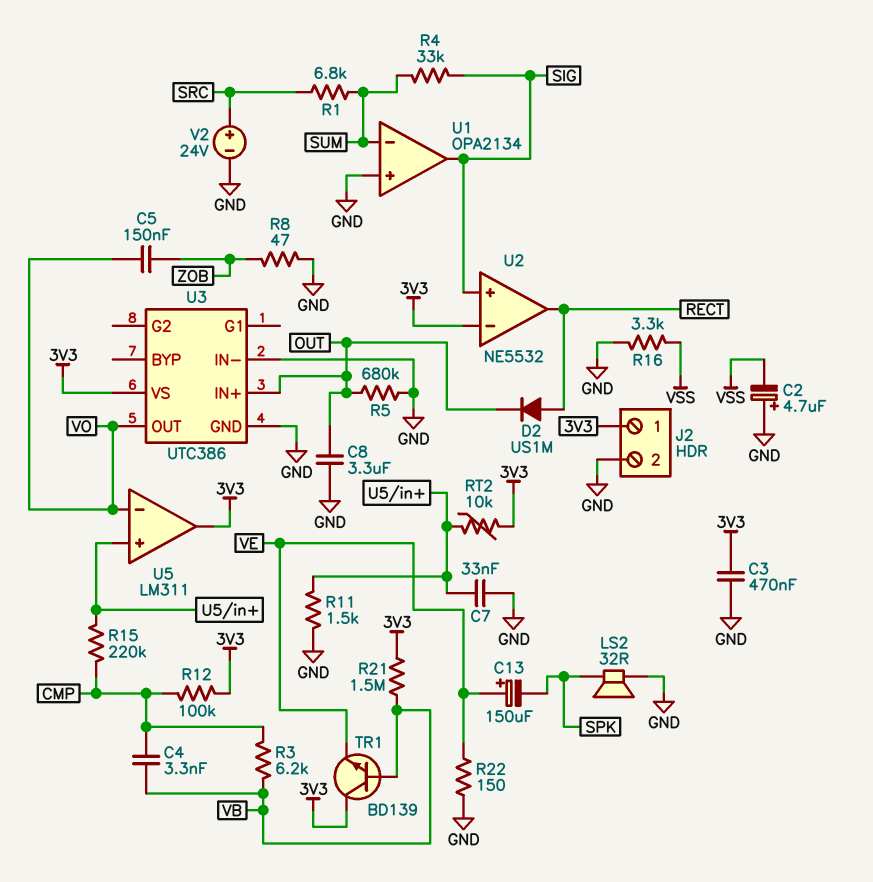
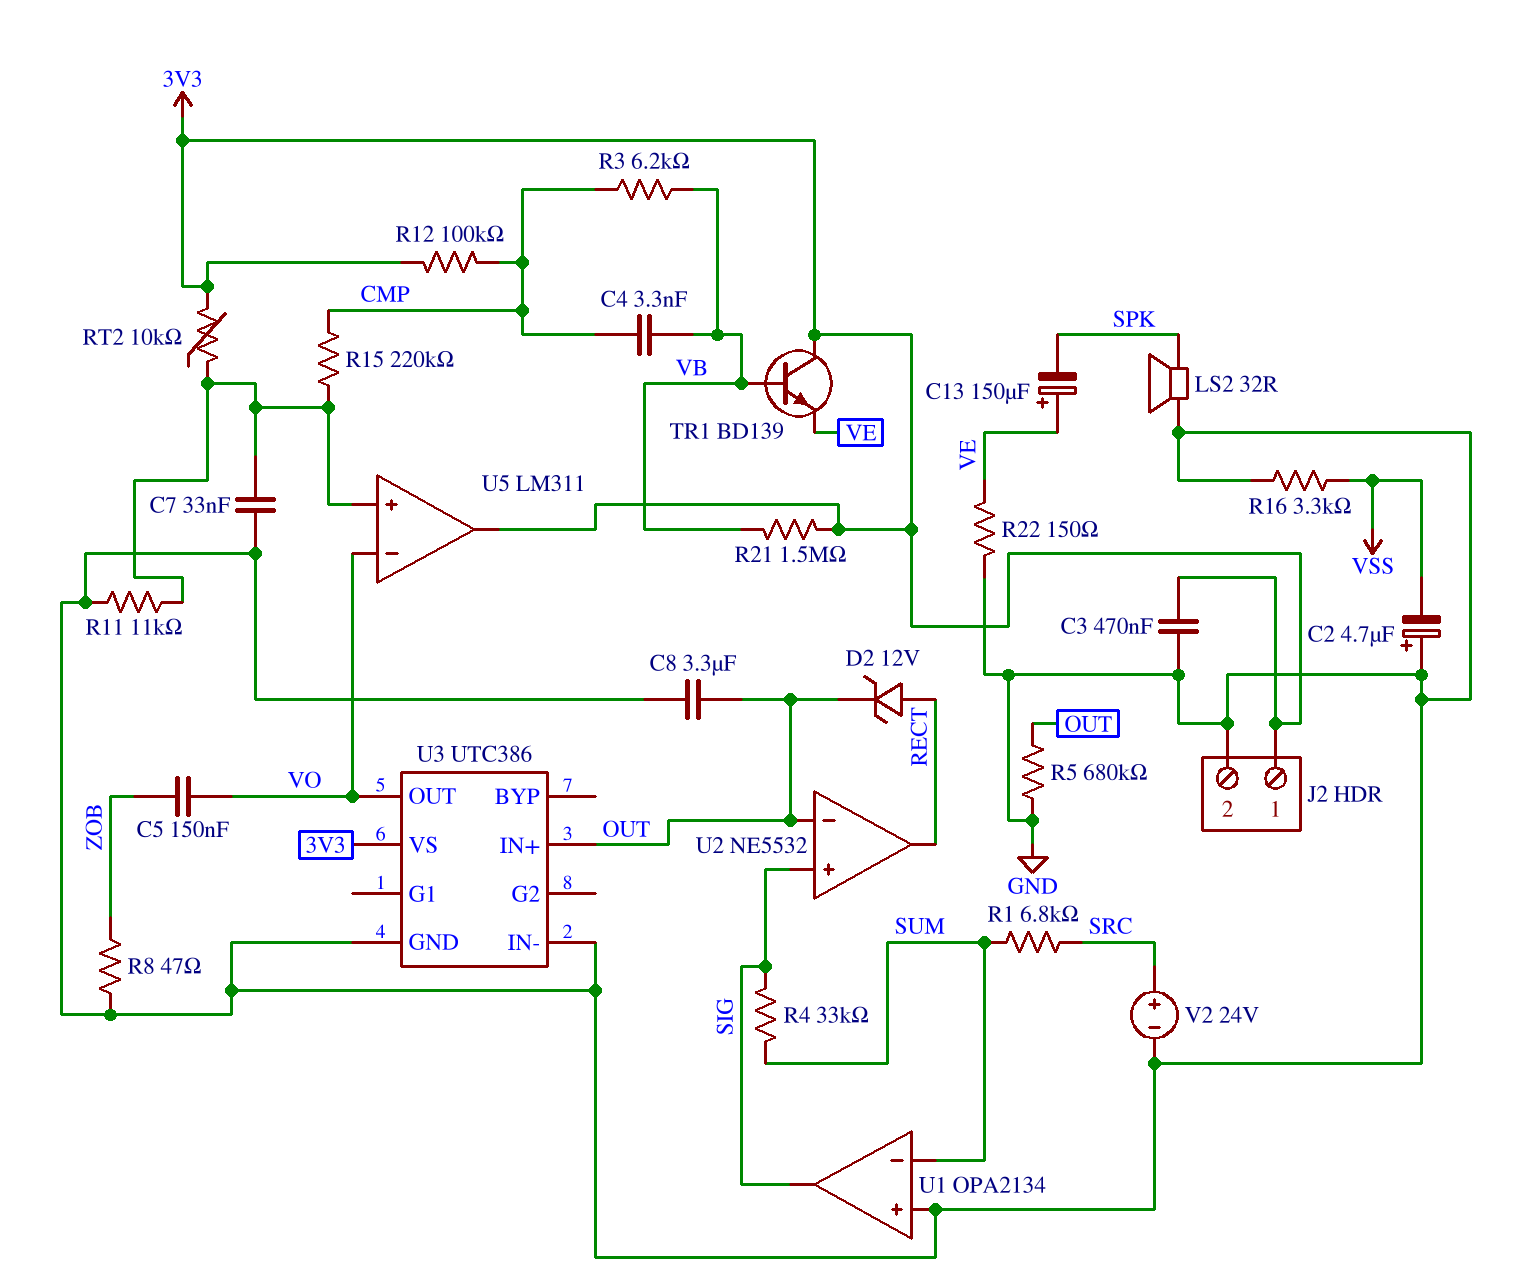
D2: diode US1M (A RECT, K OUT) -> zener 12V (A RECT, K OUT)
R11: 1.5k (GND, U5/in+) -> 11k (GND, U5/in+)
U2 pin in-: 3V3 -> OUT

